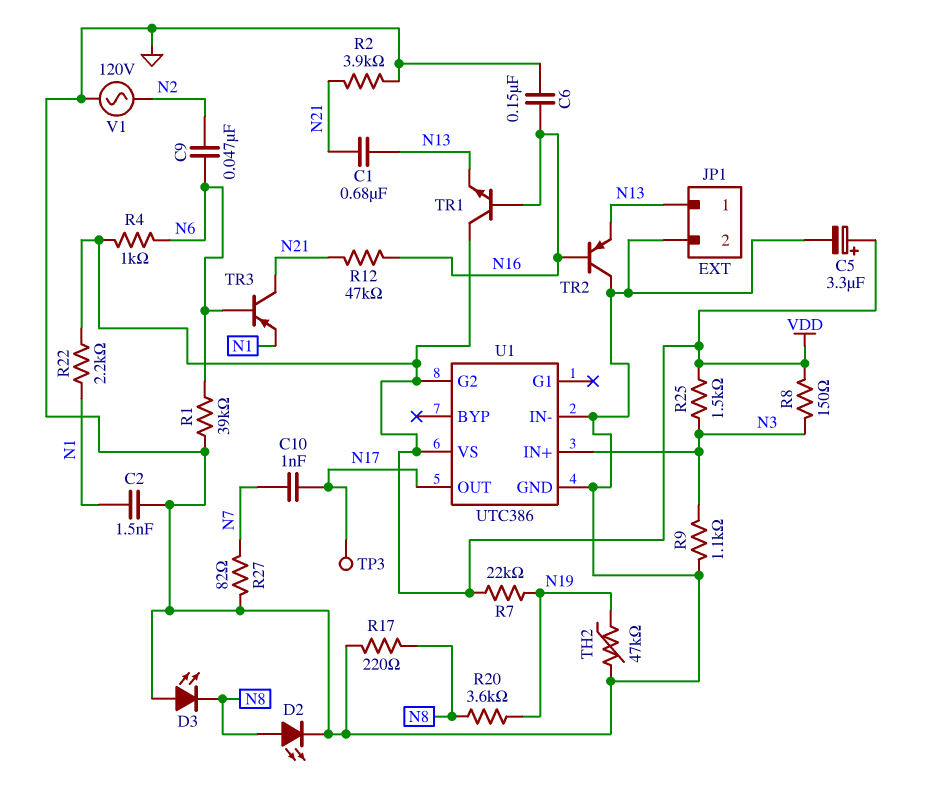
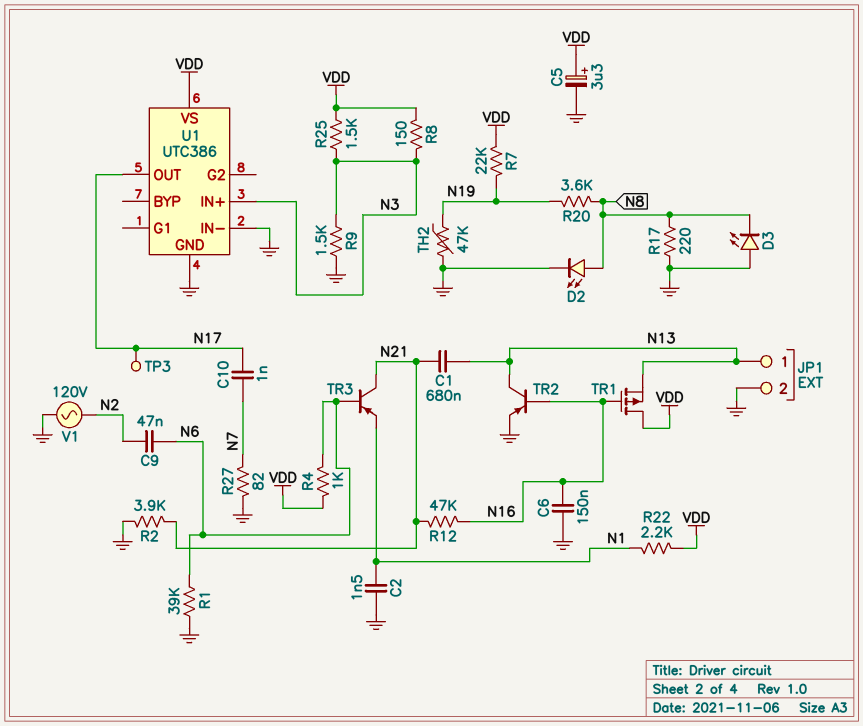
R9: 1.1k (GND, N3) -> 1.5k (GND, N3)
TR1: NPN (B N16, C VDD, E N13) -> PMOS (G N16, D VDD, S N13)
TR2: PNP (B N16, C GND, E N13) -> PNP (B N16, C N13, E GND)
U1 pin G2: VDD -> none

